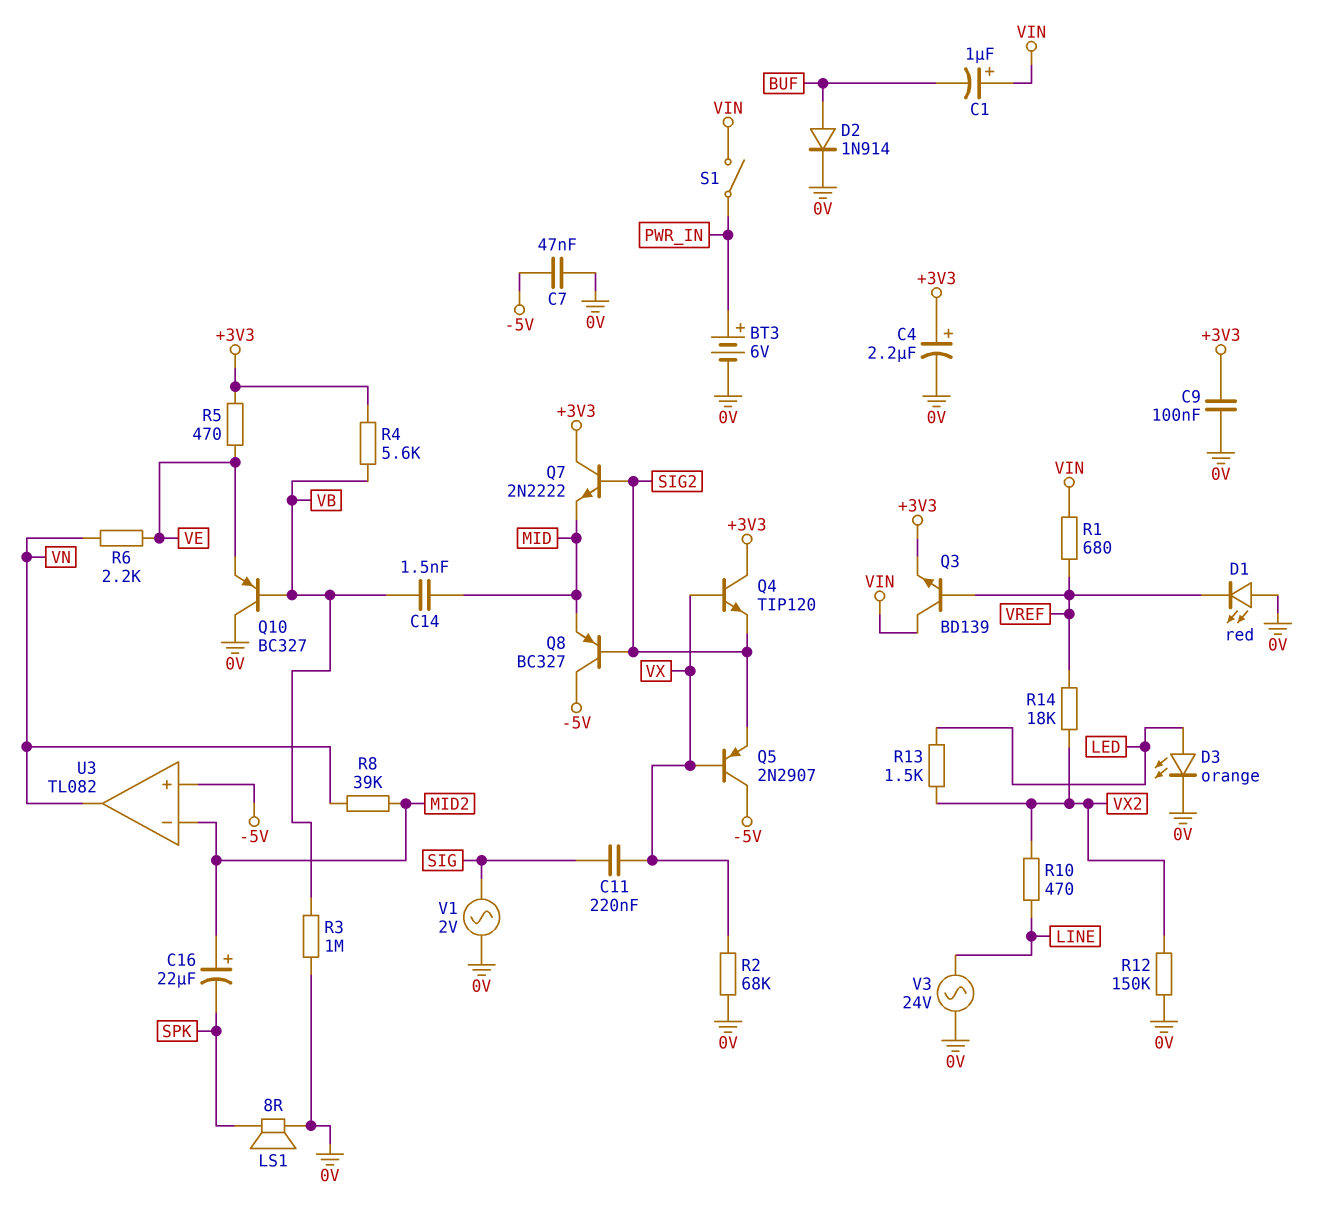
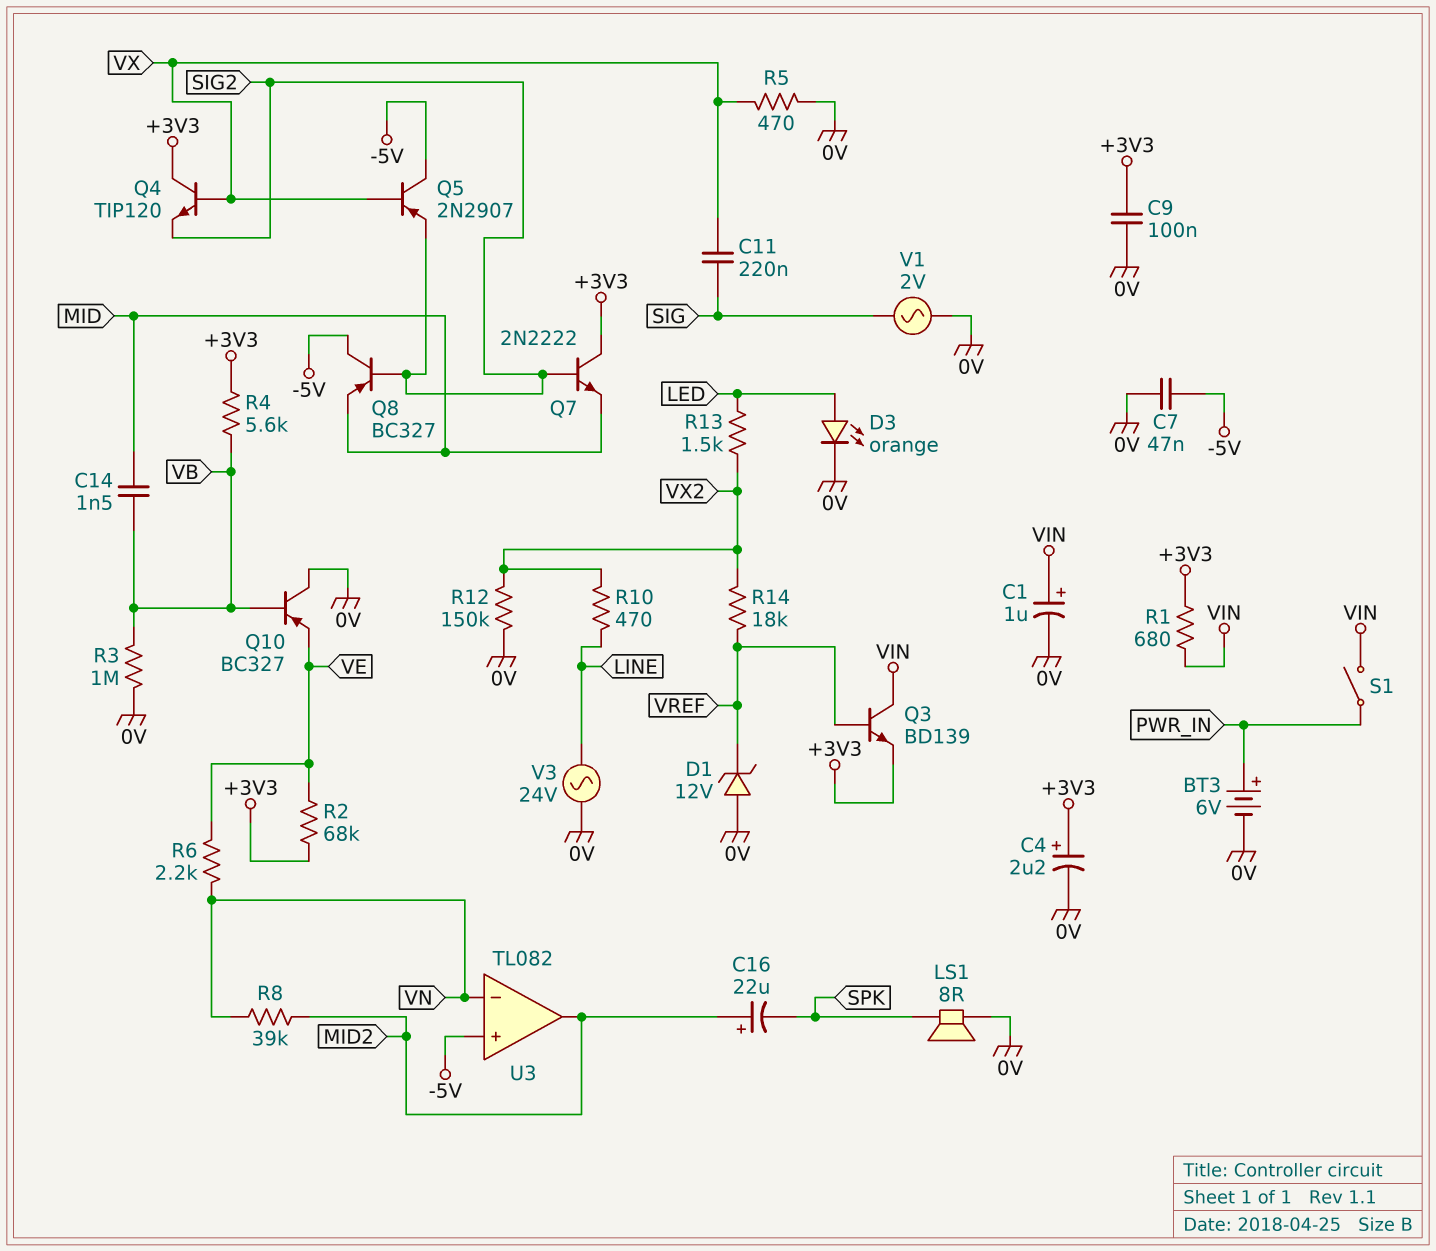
C1: 1uF (plus VIN, minus BUF) -> 1uF (plus VIN, minus 0V)
D1: LED red (A 0V, K VREF) -> zener 12V (A 0V, K VREF)
D2: diode 1N914 (A BUF, K 0V) -> none
R1: 680 (VIN, VREF) -> 680 (+3V3, VIN)
R2: 68k (0V, VX) -> 68k (+3V3, VE)
R5: 470 (+3V3, VE) -> 470 (0V, VX)
U3 pin in-: MID2 -> VN
U3 pin out: VN -> MID2

